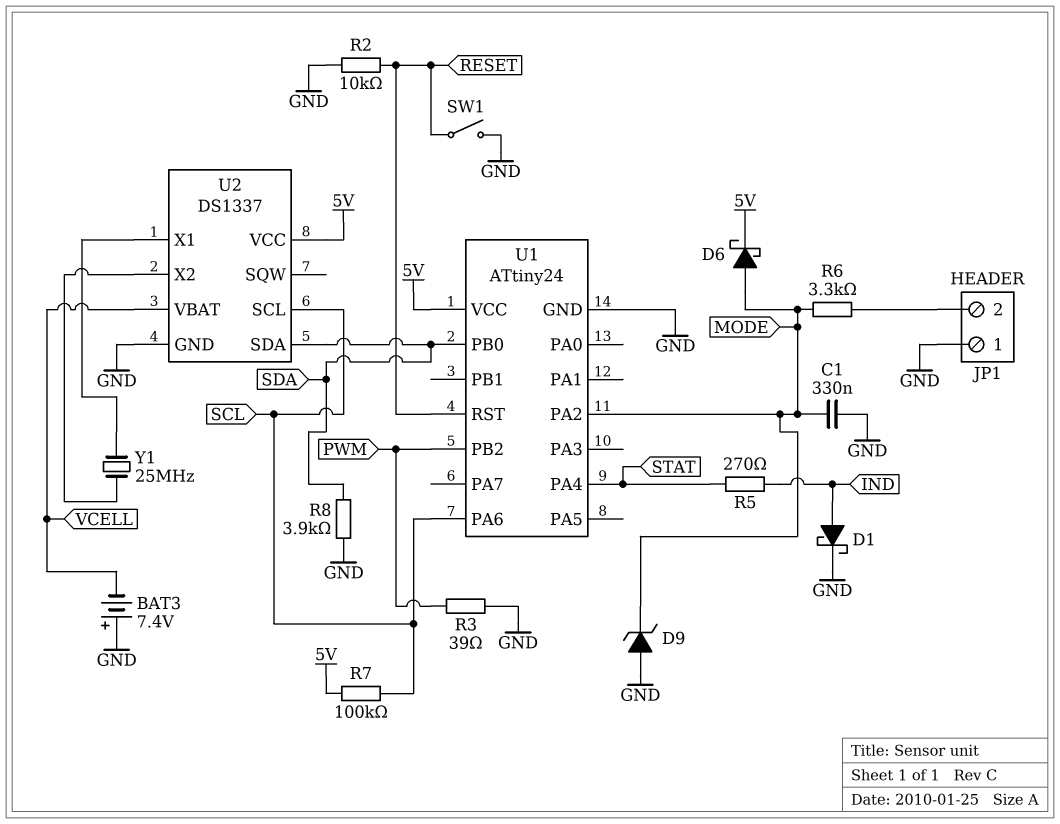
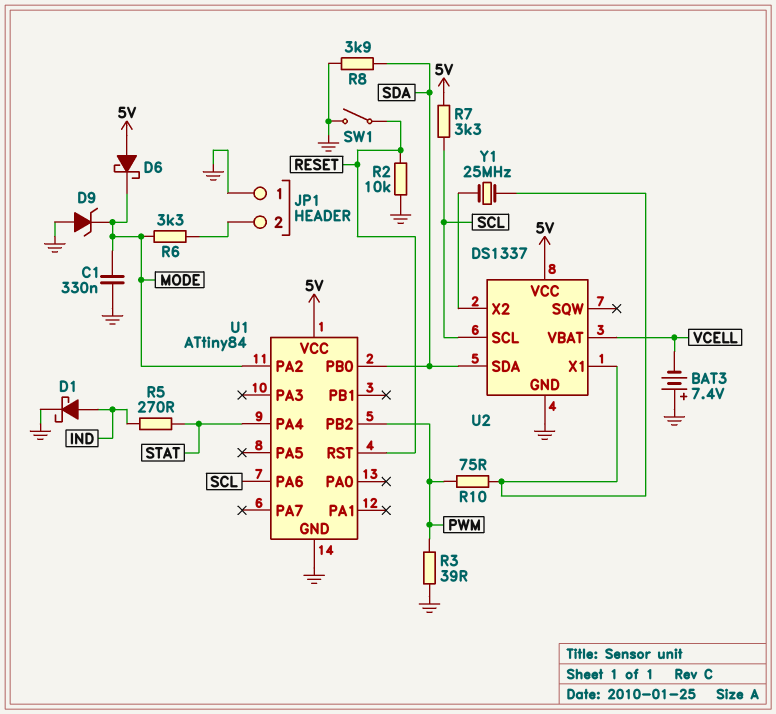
D6: schottky (A MODE, K 5V) -> schottky (A 5V, K MODE)
R7: 100k (5V, SCL) -> 3.3k (5V, SCL)
R10: none -> 75 (PWM, U2/X1)
U1: ATtiny24 -> ATtiny84

